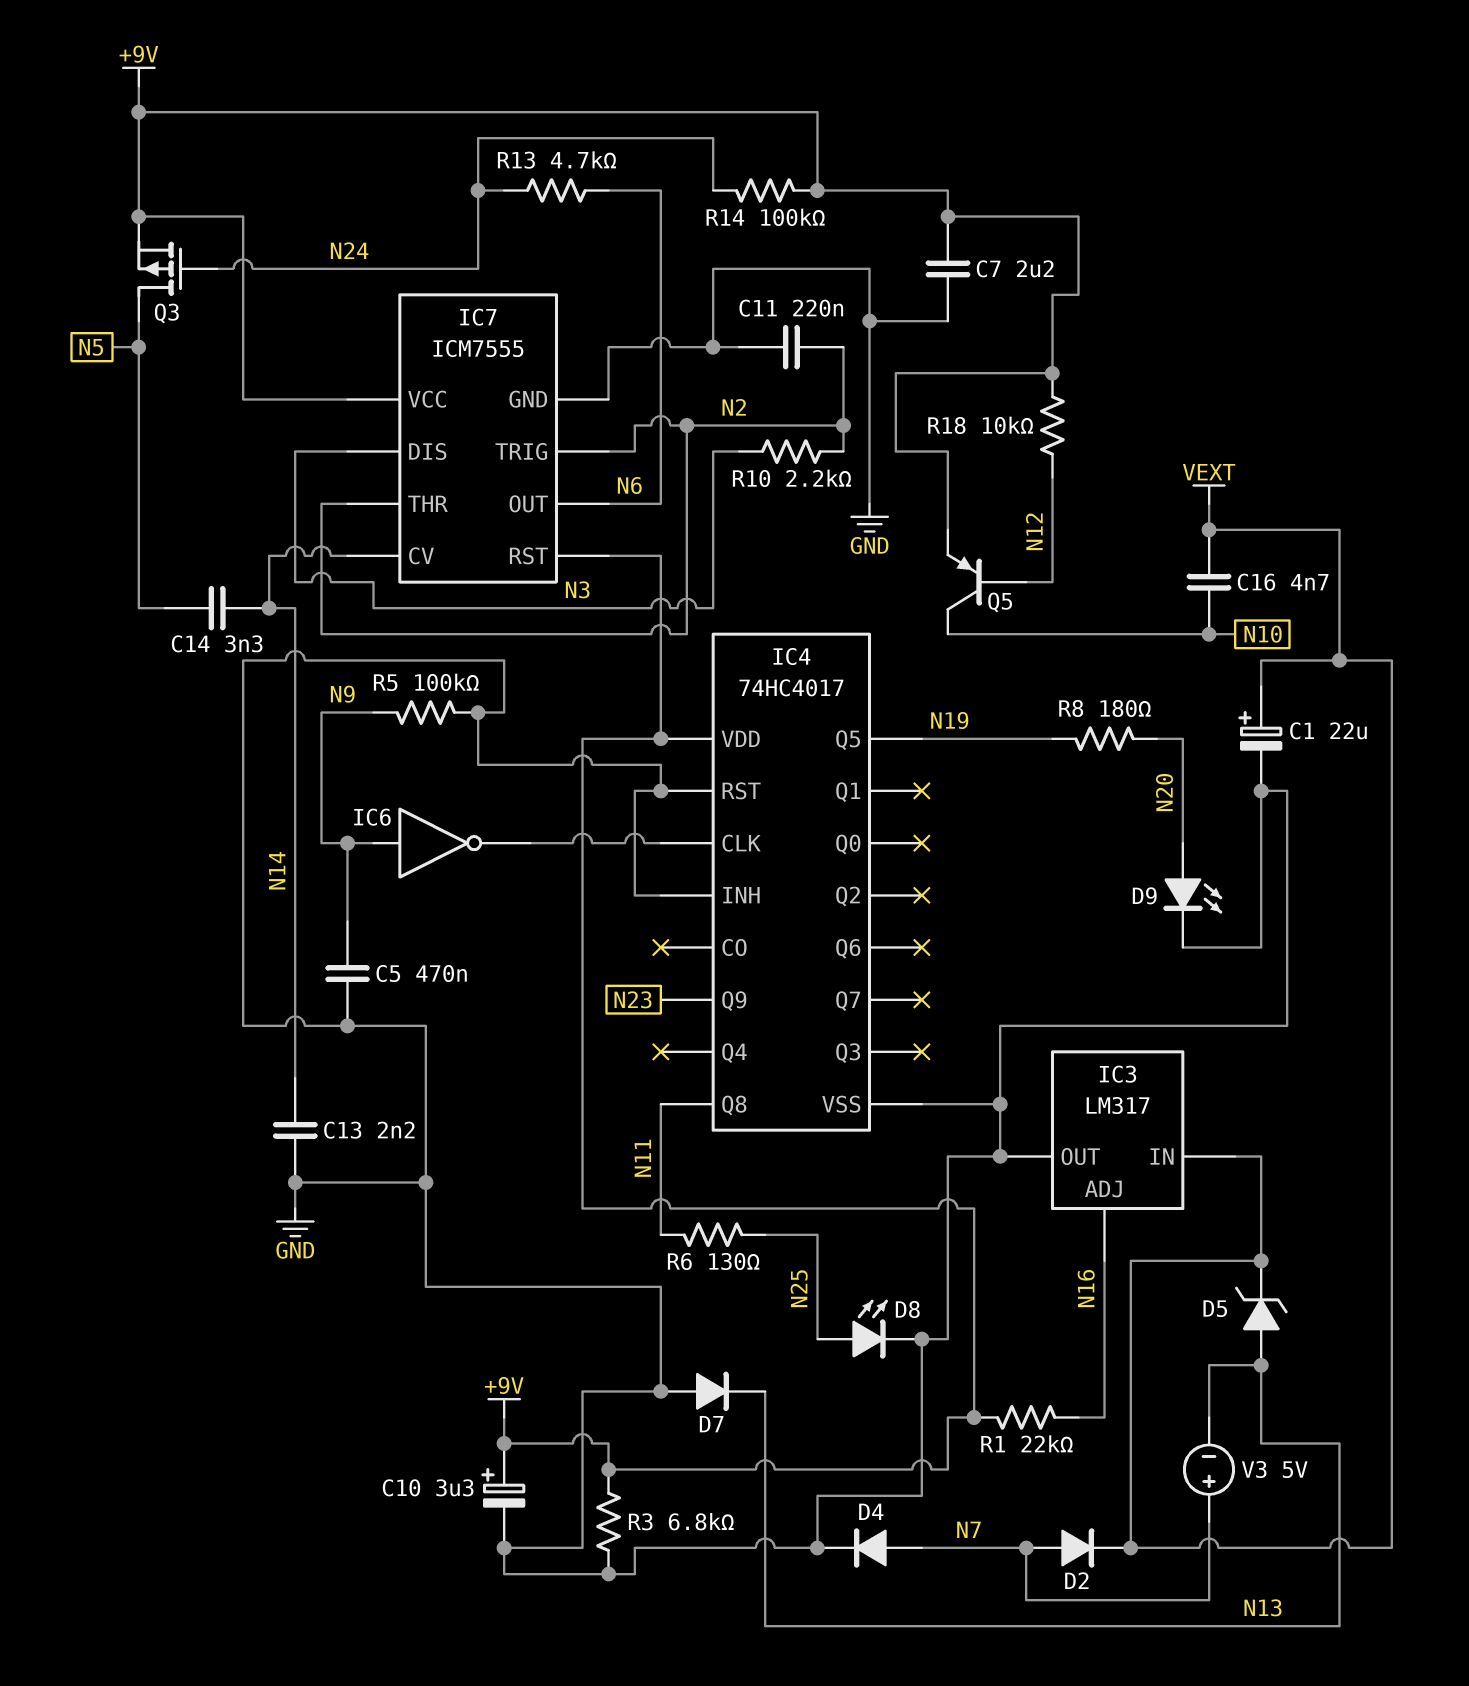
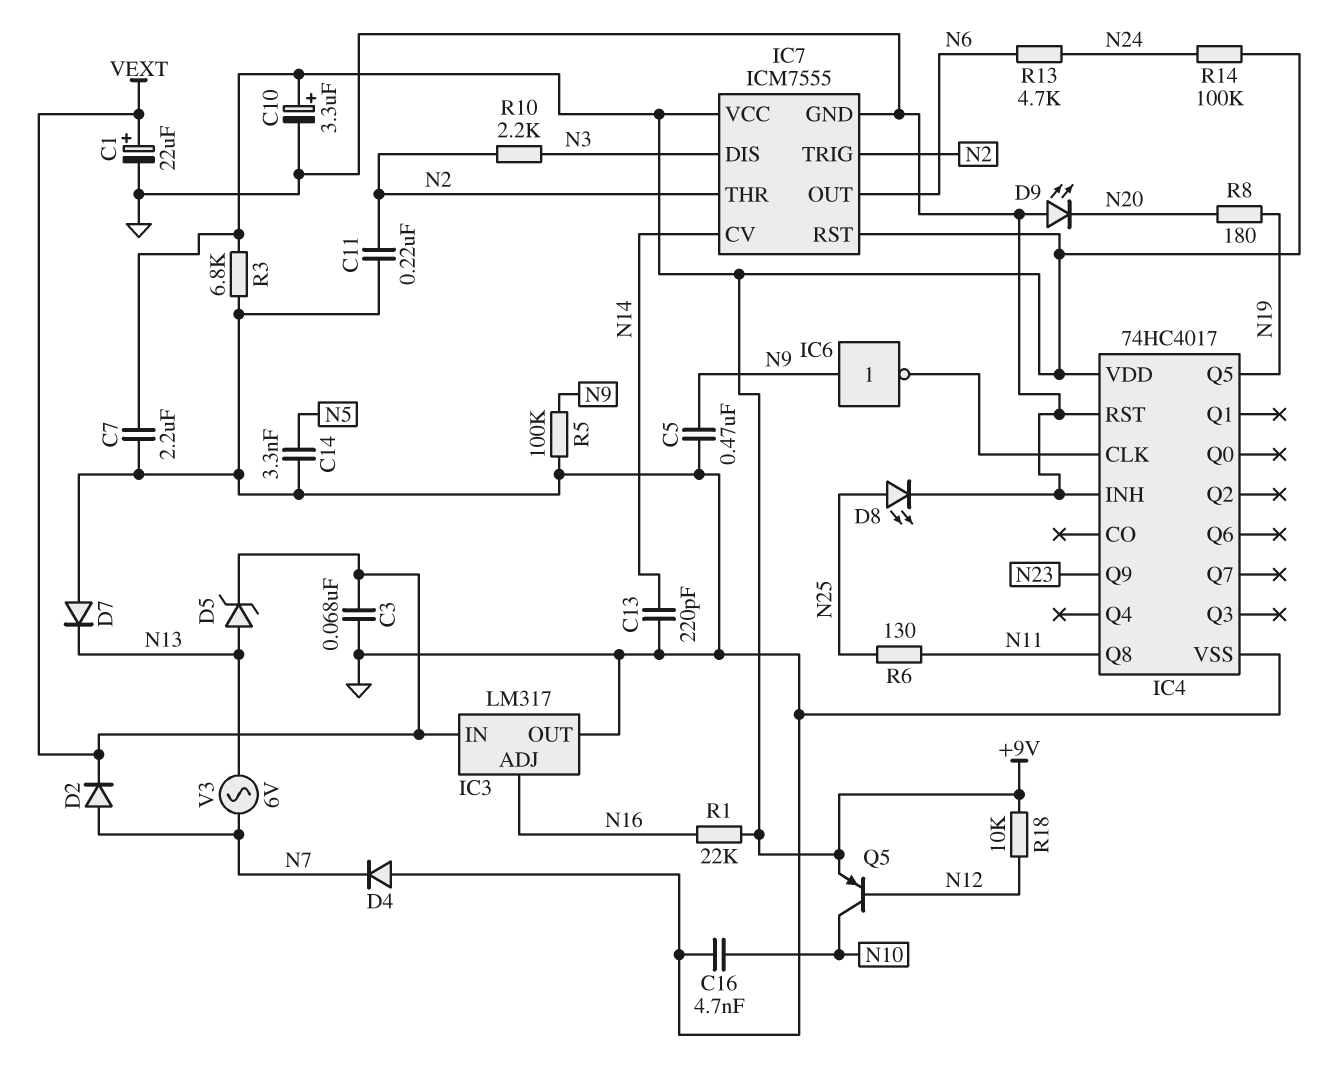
C3: none -> 68nF (GND, VEXT)
C13: 2.2nF (GND, N14) -> 220pF (GND, N14)
C14: 3.3nF (N5, N14) -> 3.3nF (GND, N5)
C16: 4.7nF (N10, VEXT) -> 4.7nF (GND, N10)
D4: diode (A N7, K GND) -> diode (A GND, K N7)
D9: LED (A N20, K GND) -> LED (A GND, K N20)
Q3: PMOS (G N24, D N5, S +9V) -> none
V3: 5V (plus N7, minus N13) -> AC 6V (N7, N13)

